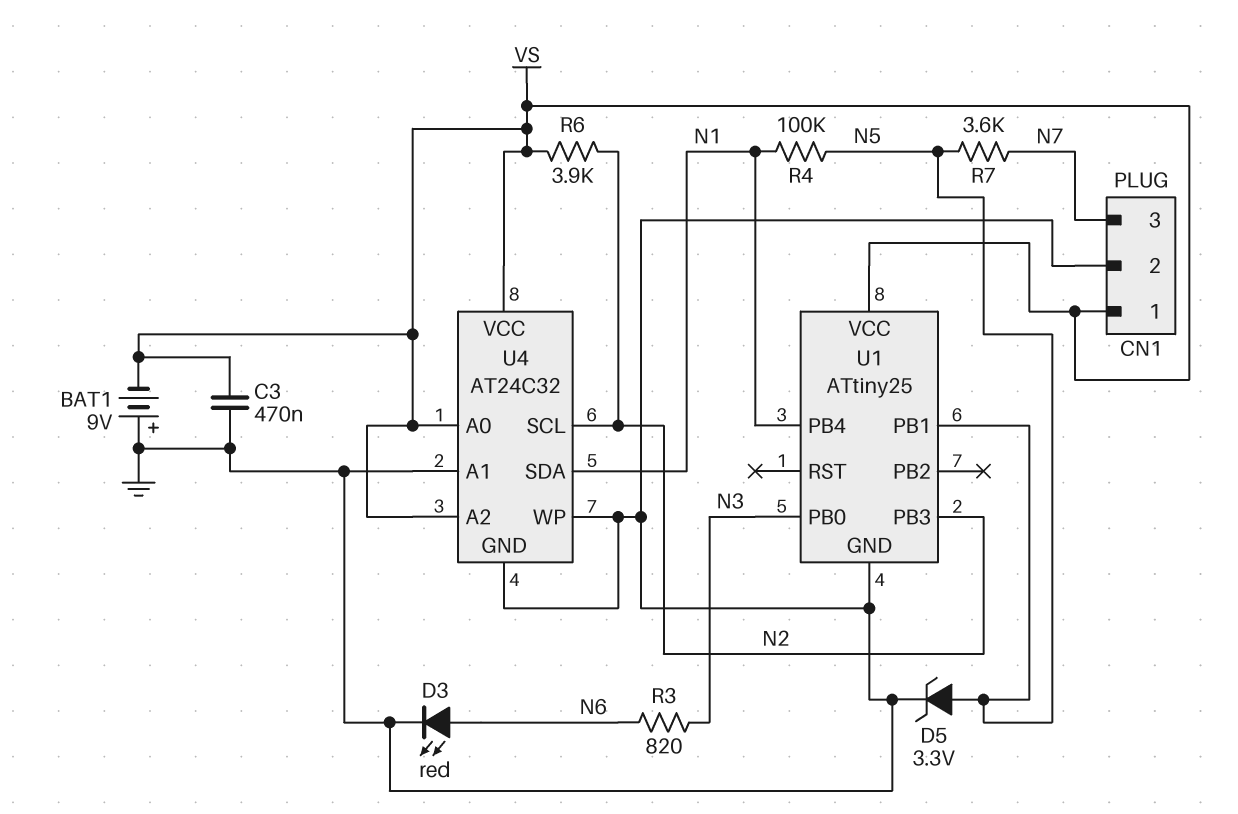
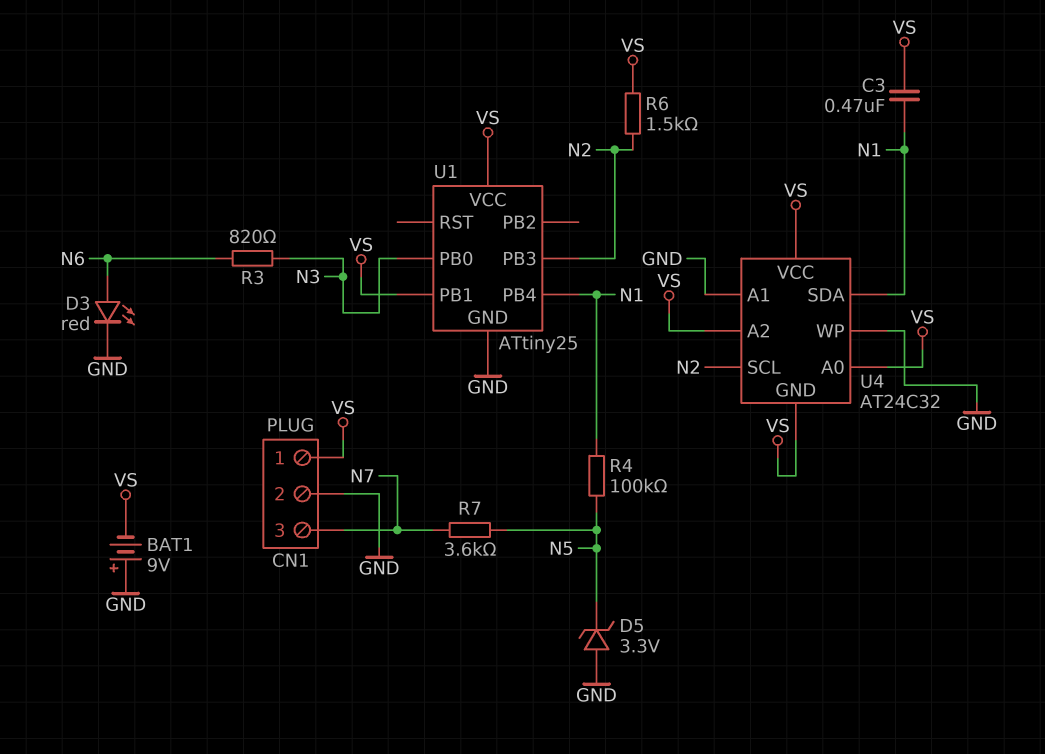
C3: 470nF (GND, VS) -> 470nF (N1, VS)
D5: zener 3.3V (A N5, K GND) -> zener 3.3V (A GND, K N5)
R6: 3.9k (N2, VS) -> 1.5k (N2, VS)
U1 pin PB1: N5 -> VS
U4 pin GND: GND -> VS

